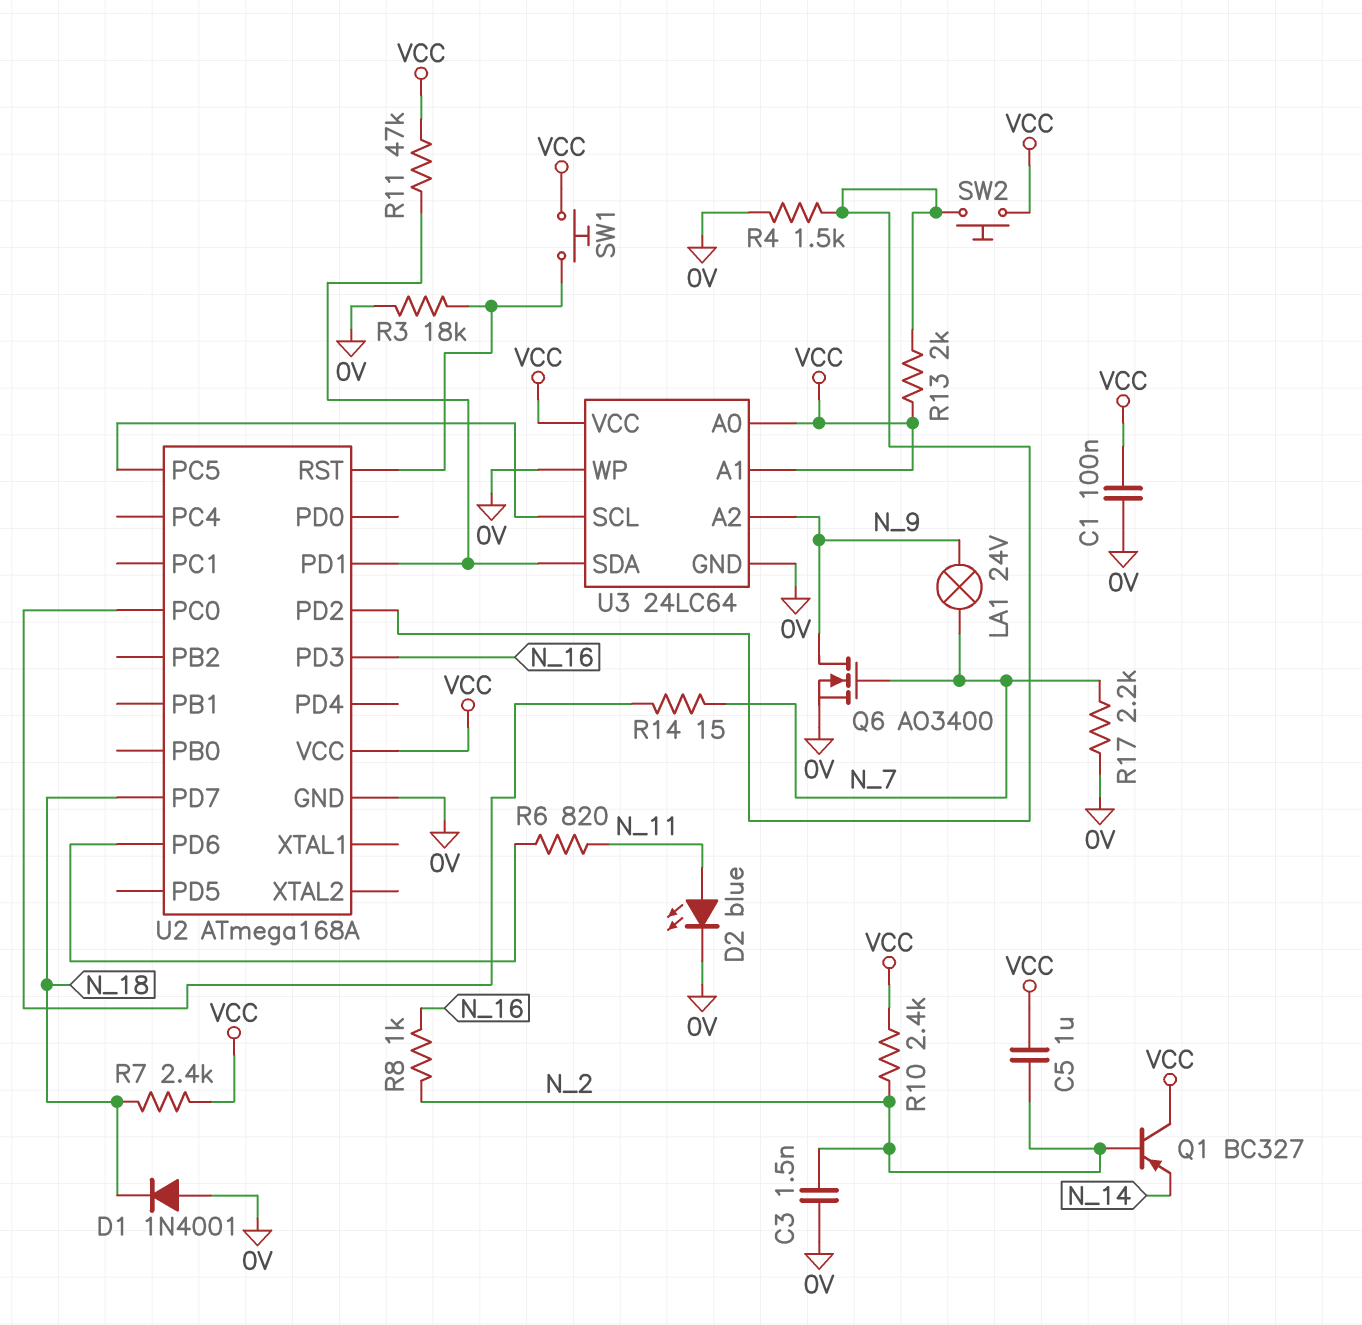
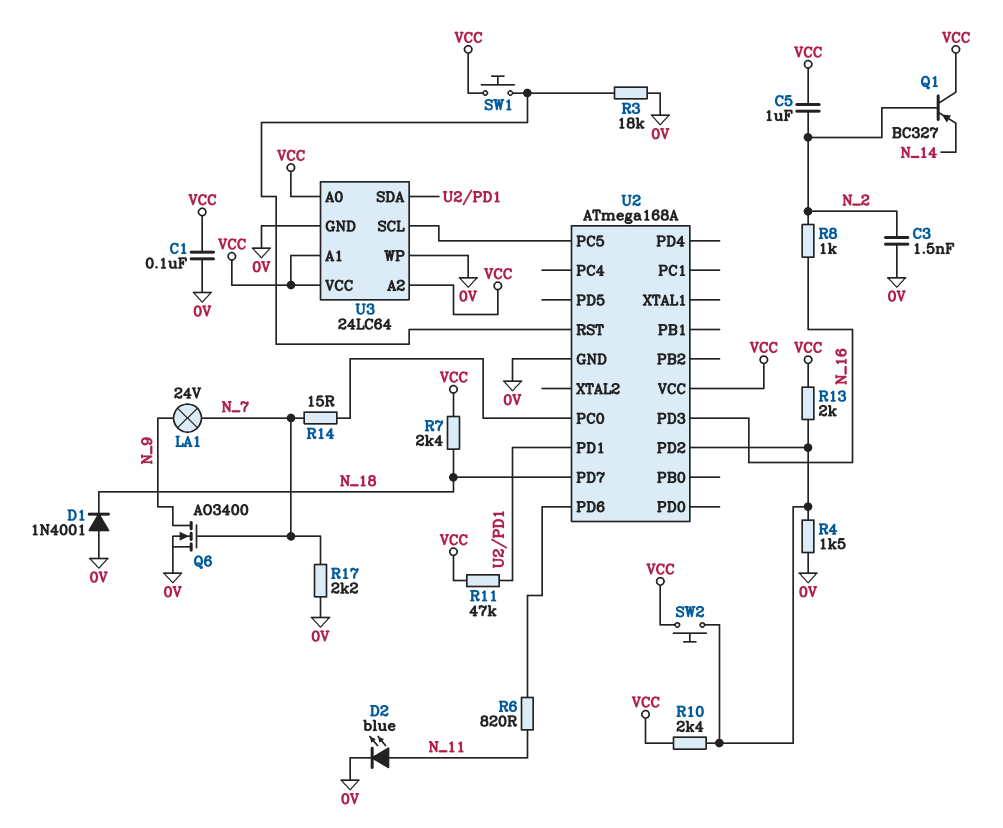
R10: 2.4k (N_2, VCC) -> 2.4k (U2/PD2, VCC)
U3 pin A2: N_9 -> VCC

